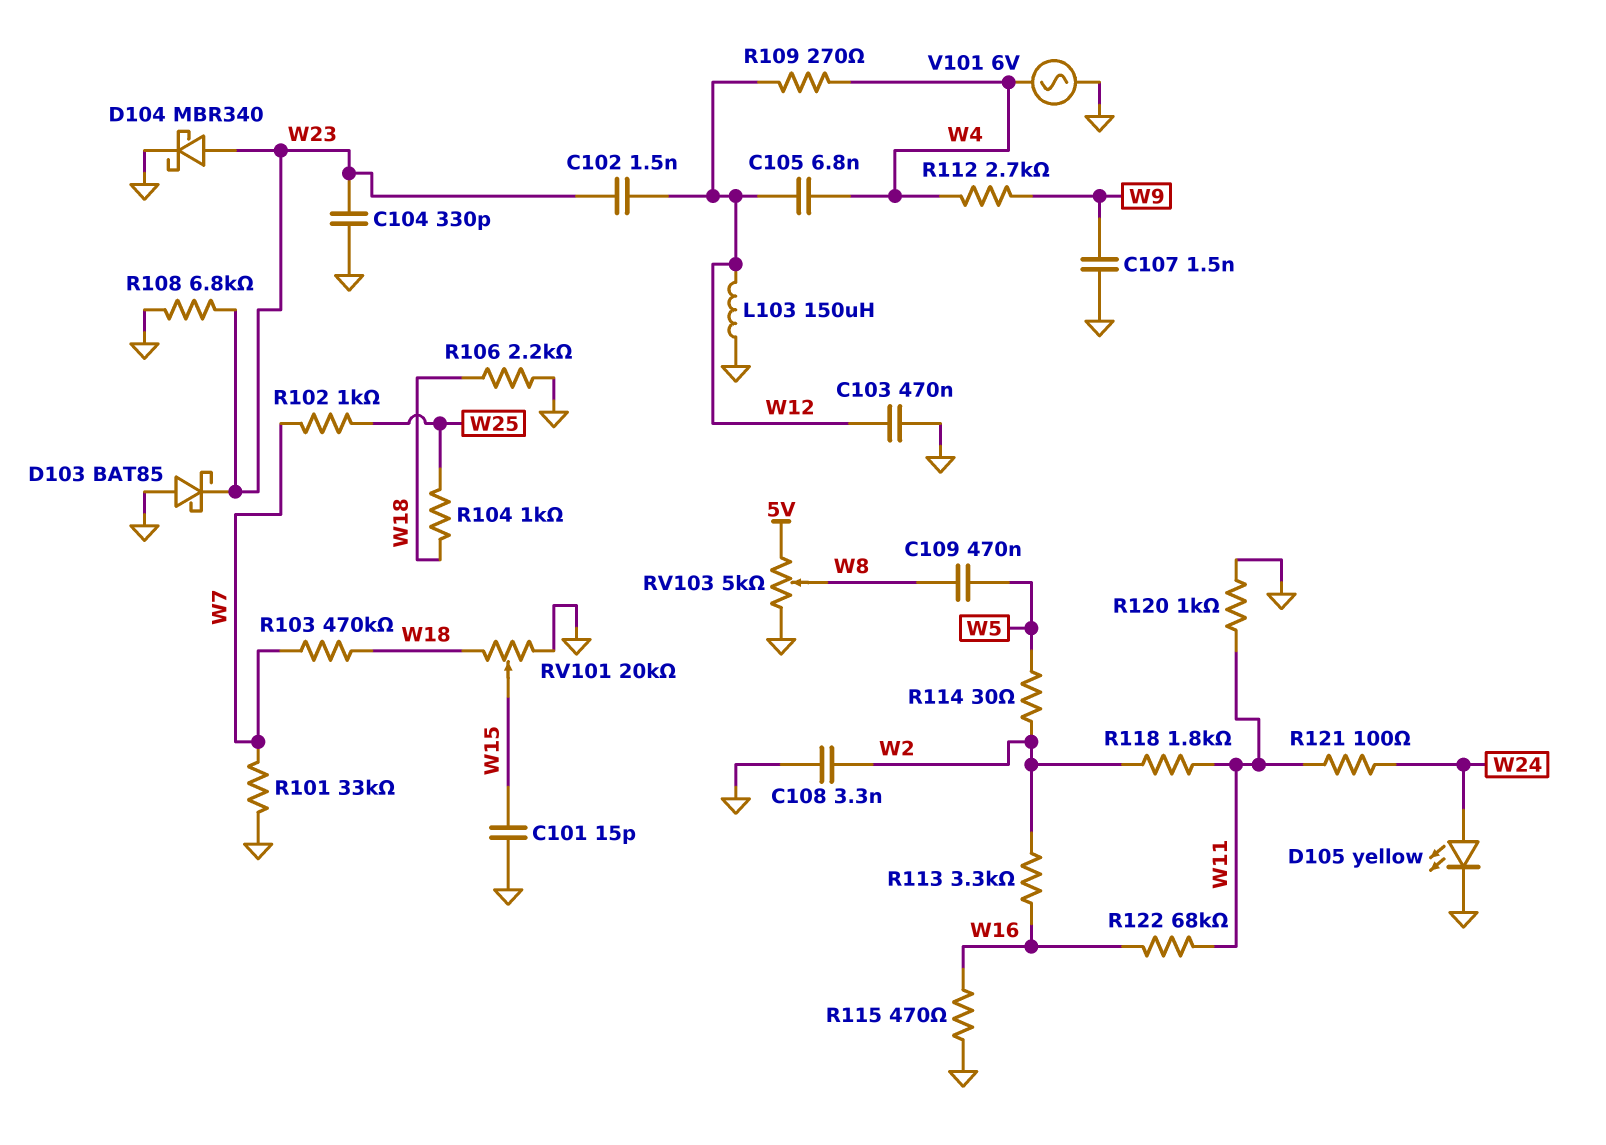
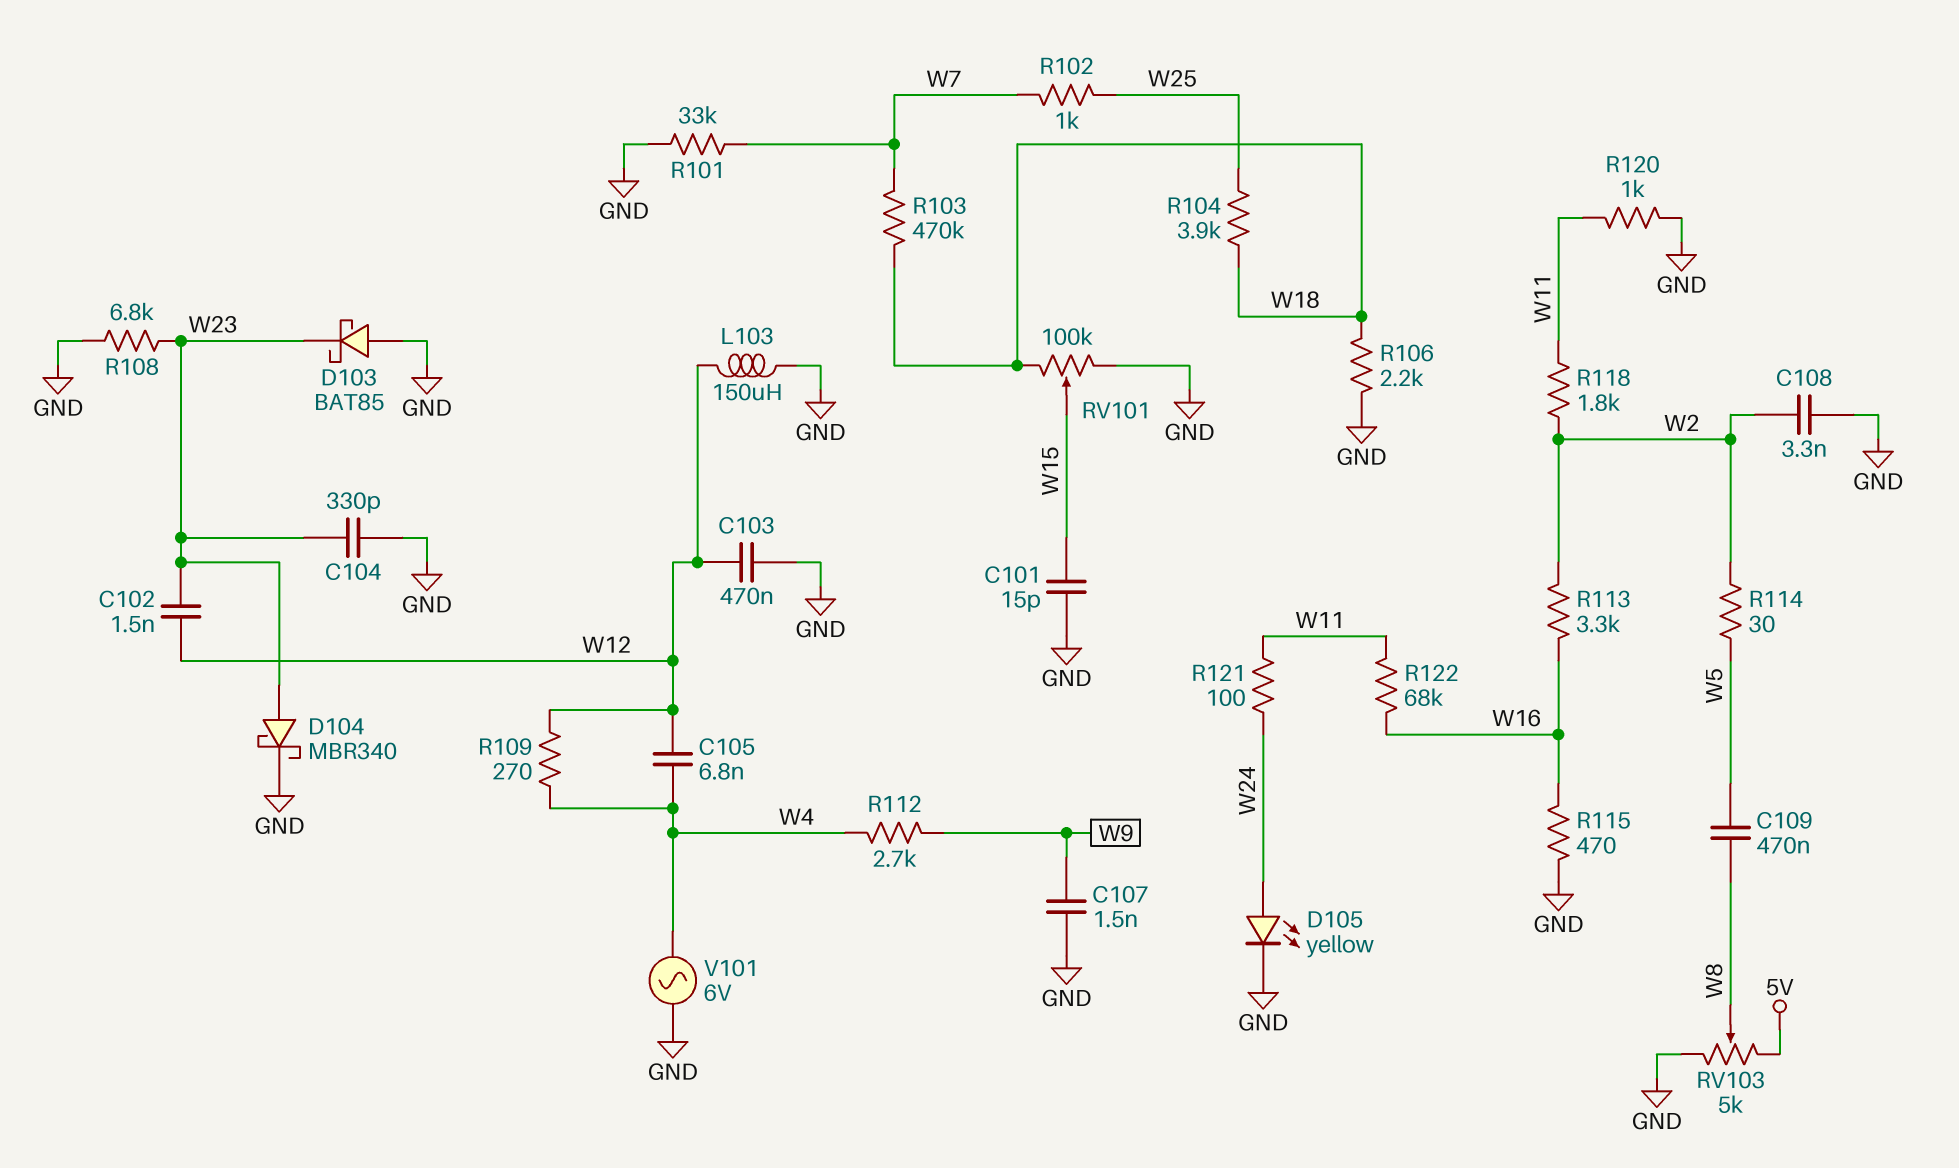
R104: 1k (W18, W25) -> 3.9k (W18, W25)
RV101: 20k (GND, W18, wiper W15) -> 100k (GND, W18, wiper W15)

